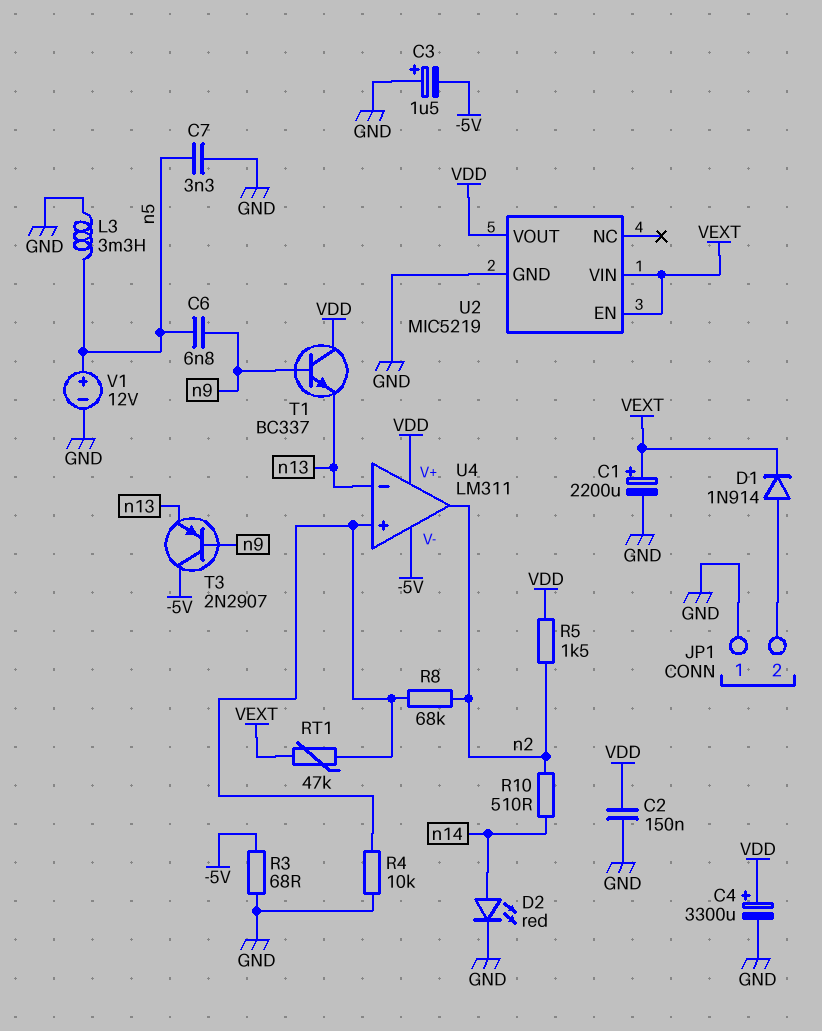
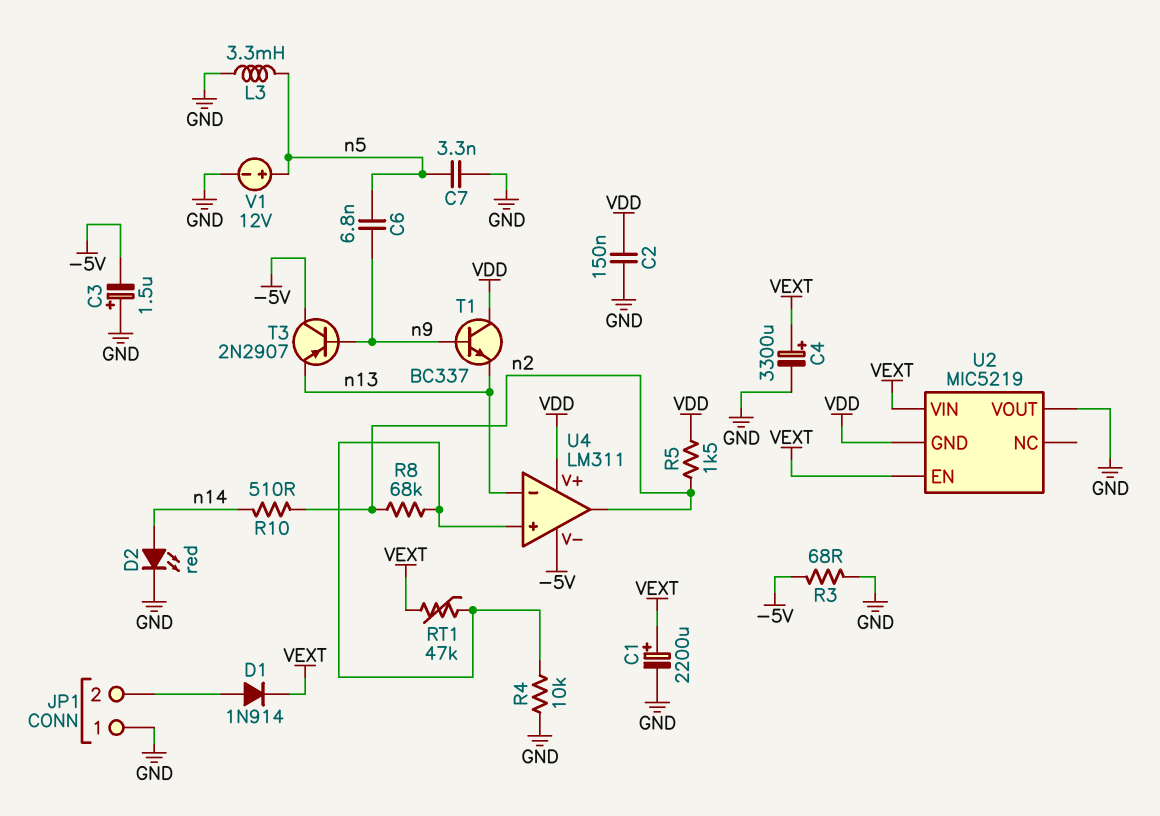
C4: 3300uF (plus VDD, minus GND) -> 3300uF (plus VEXT, minus GND)
U2 pin GND: GND -> VDD
U2 pin VOUT: VDD -> GND

